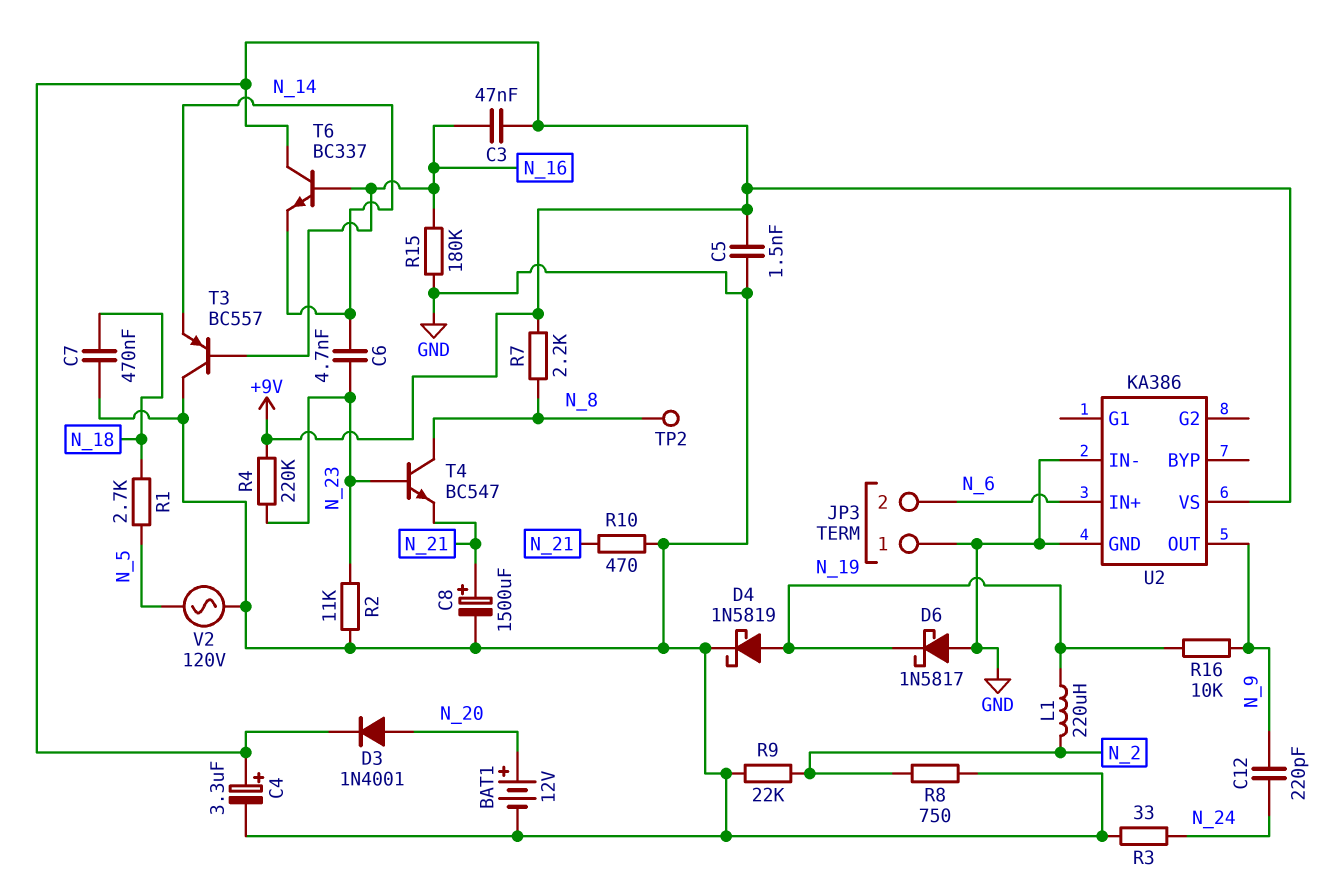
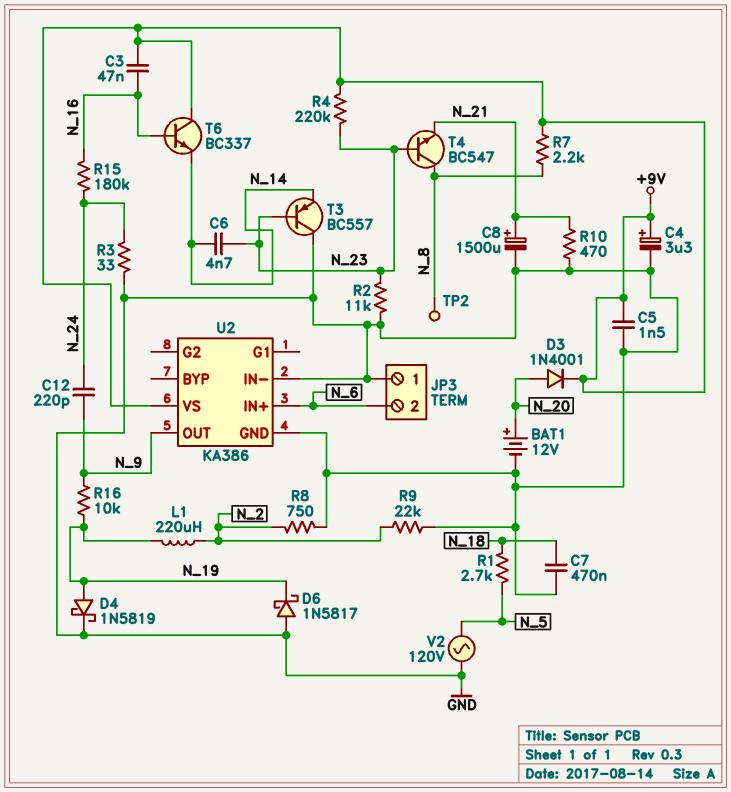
R15: 180k (GND, N_16) -> 180k (N_16, N_24)
T3: PNP BC557 (B N_16, C GND, E N_14) -> PNP BC557 (B N_23, C GND, E N_14)

